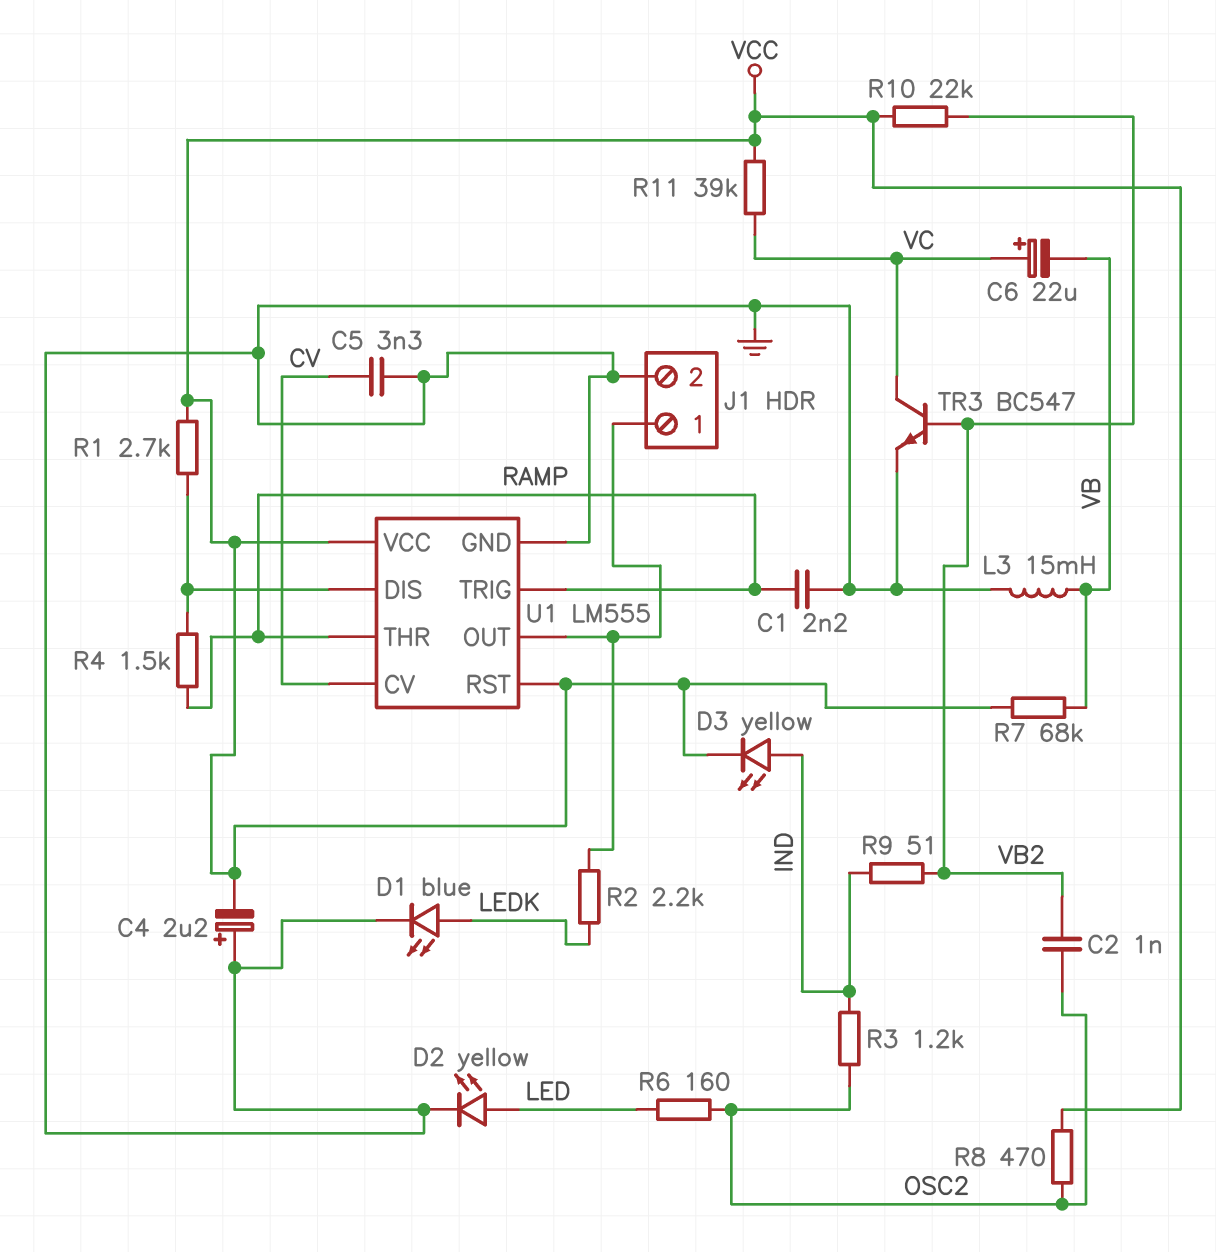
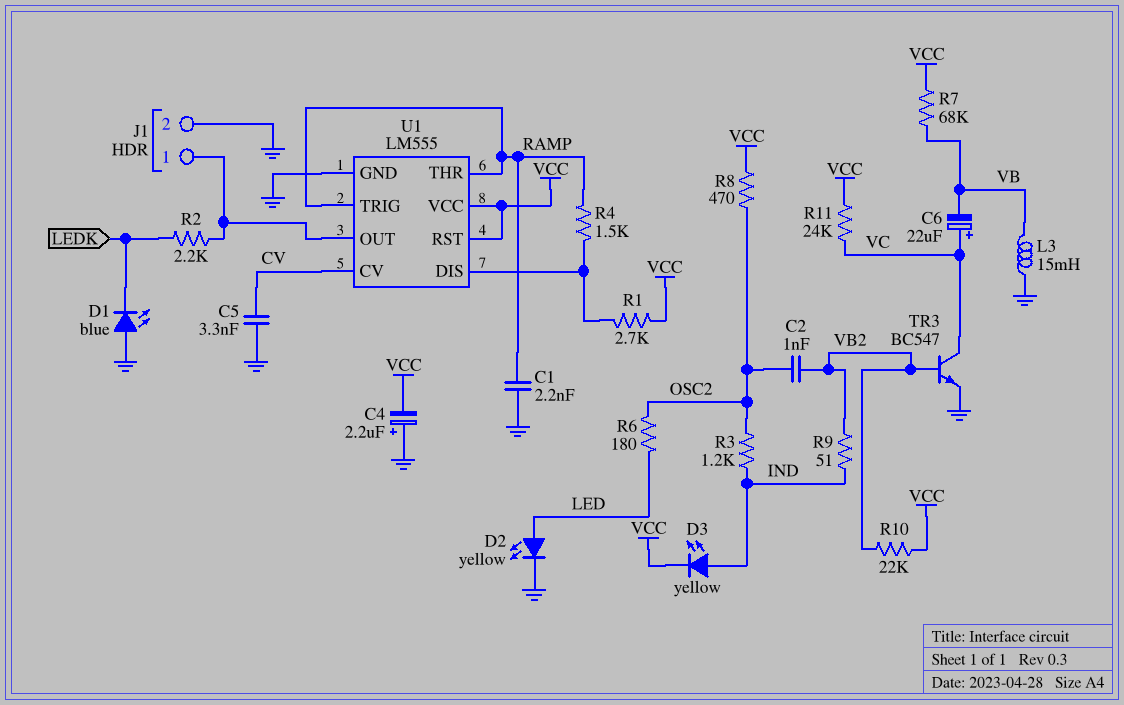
D1: LED blue (A LEDK, K GND) -> LED blue (A GND, K LEDK)
R6: 160 (LED, OSC2) -> 180 (LED, OSC2)
R11: 39k (VC, VCC) -> 24k (VC, VCC)

